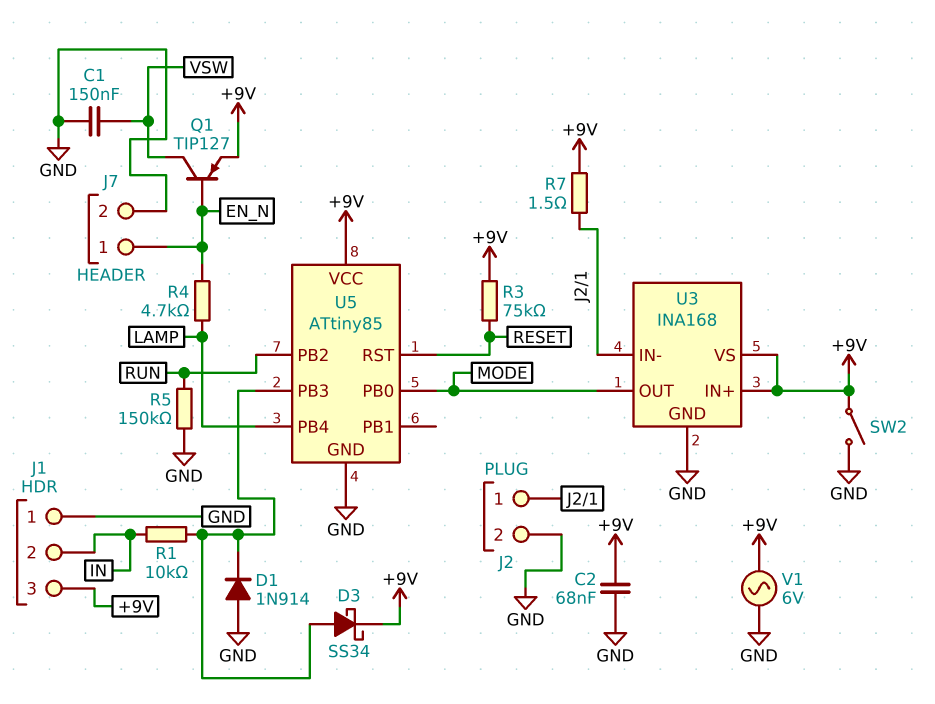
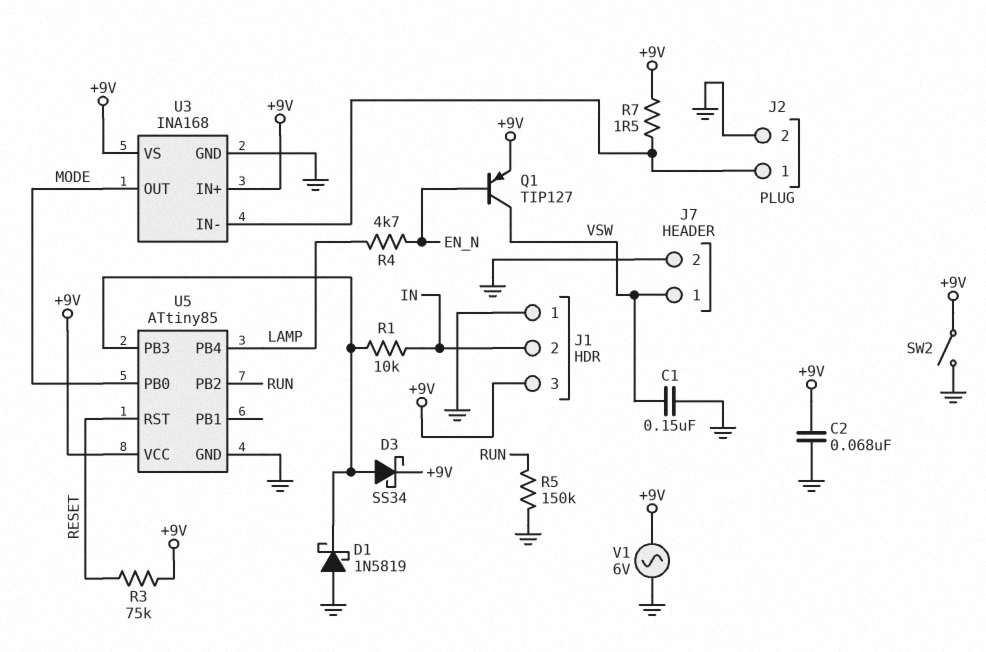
D1: diode 1N914 (A GND, K U5/PB3) -> schottky 1N5819 (A GND, K U5/PB3)
J7 pin 1: EN_N -> VSW

